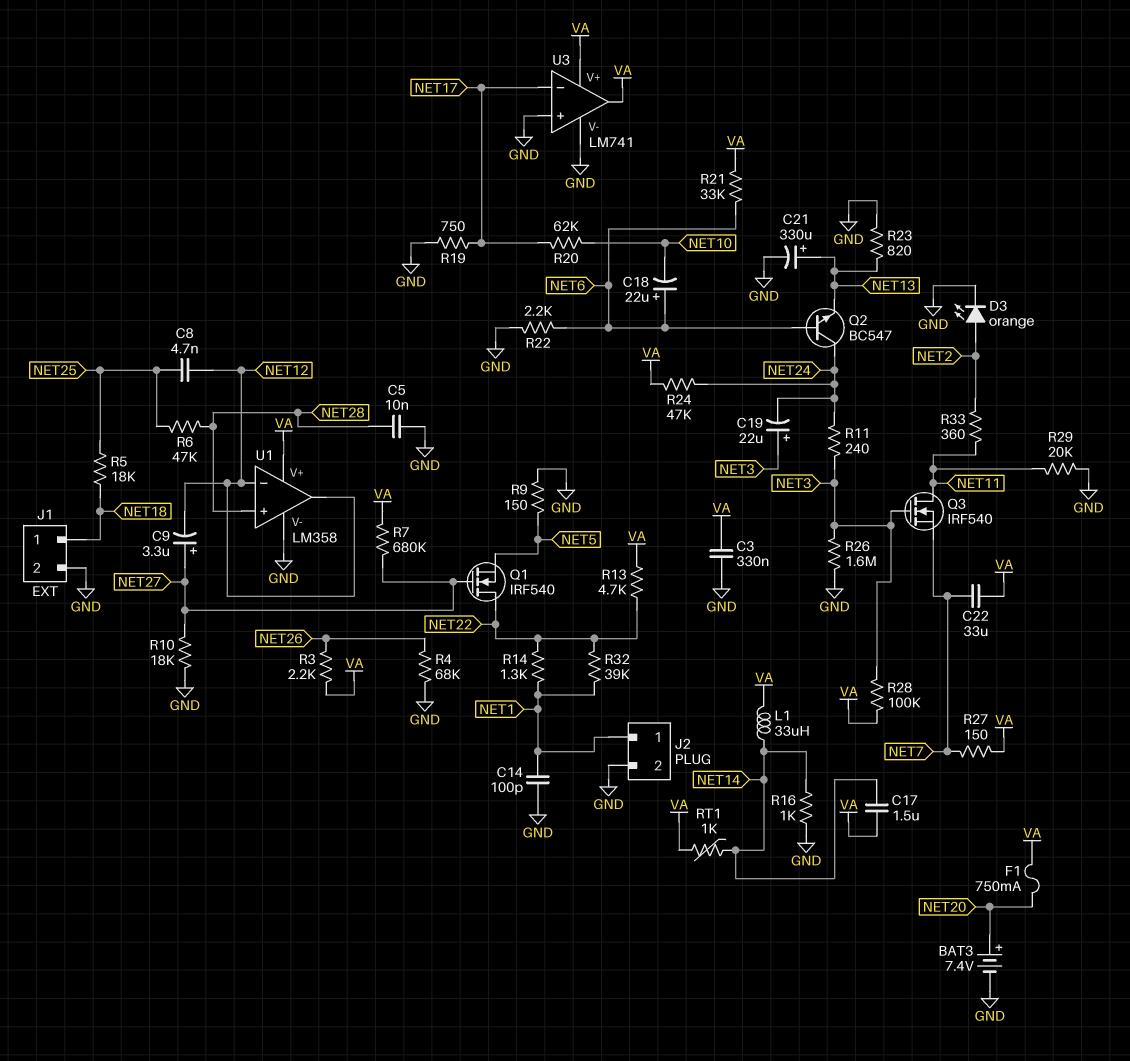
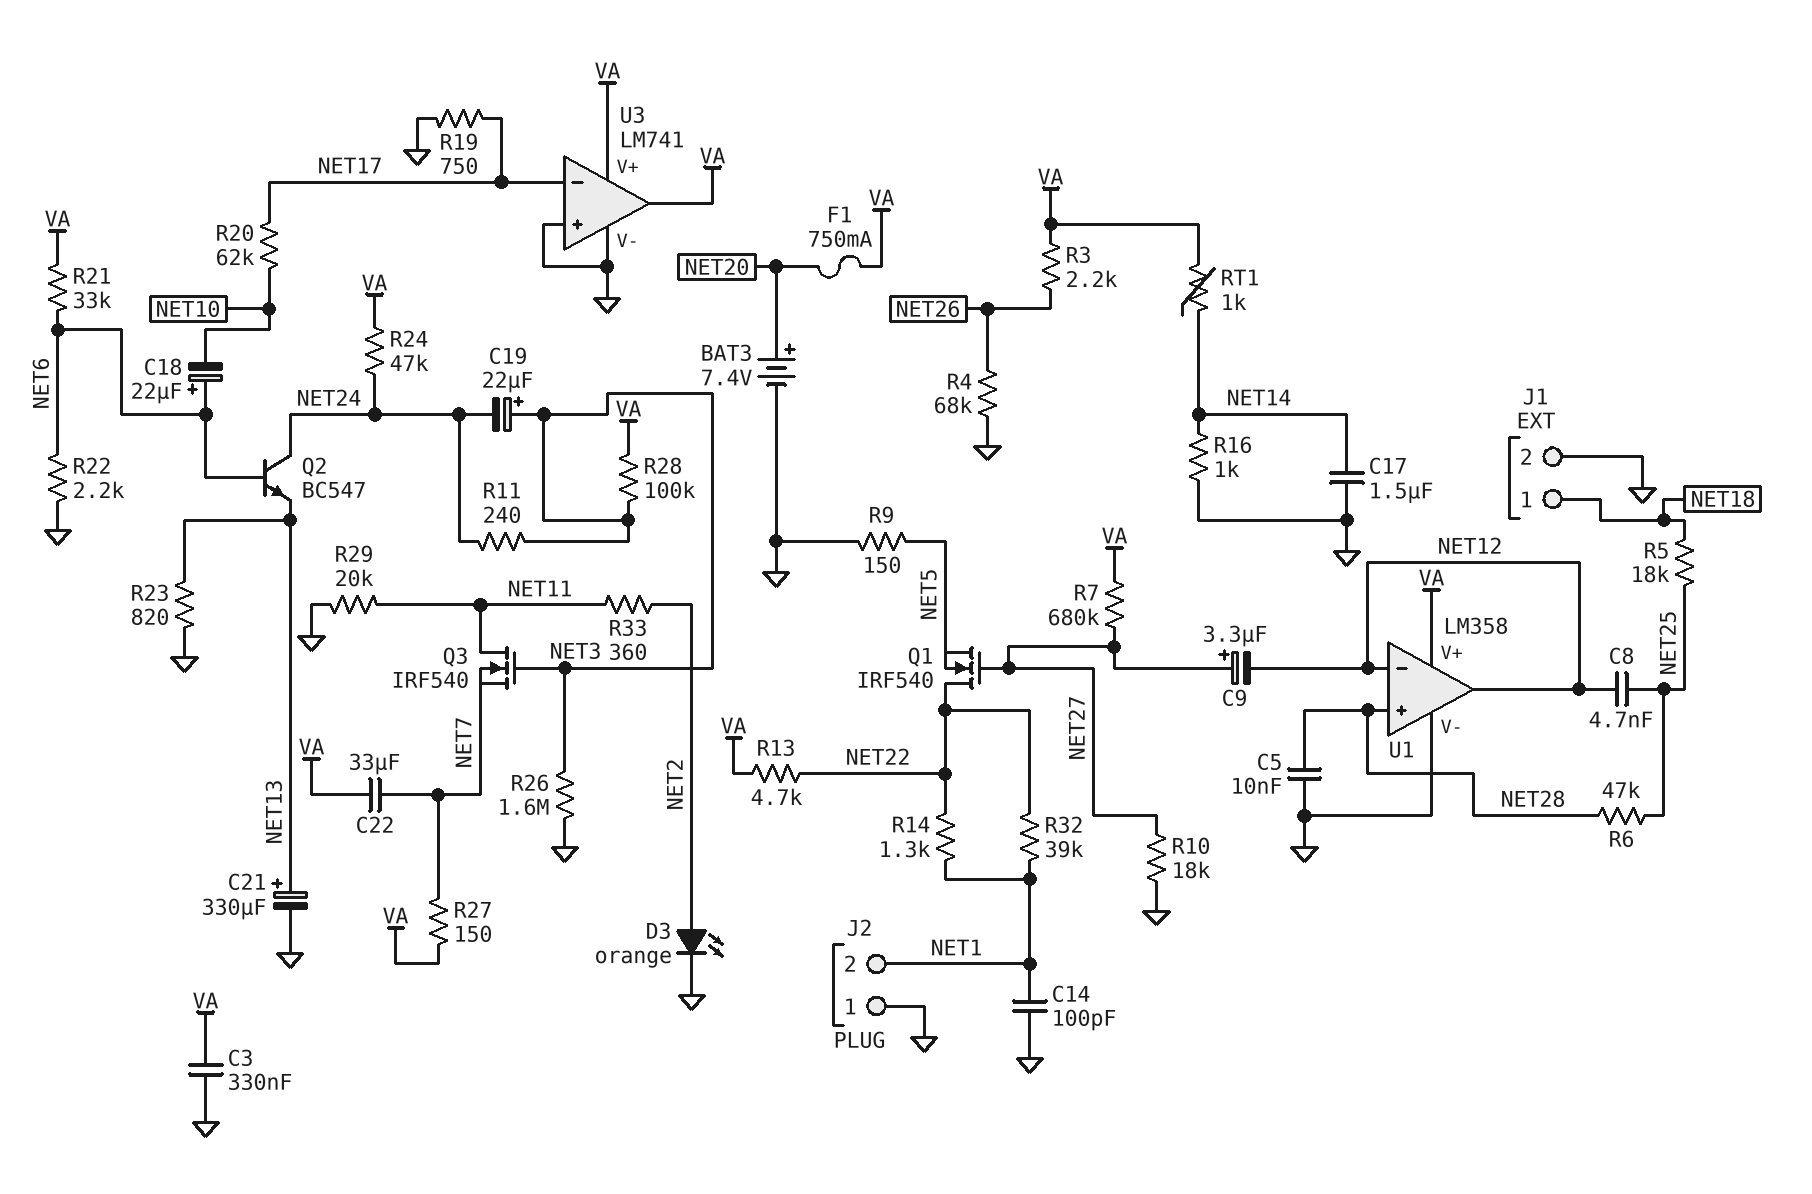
C17: 1.5uF (NET14, VA) -> 1.5uF (GND, NET14)
J2 pin 1: NET1 -> GND
J2 pin 2: GND -> NET1
L1: 33uH (NET14, VA) -> none

